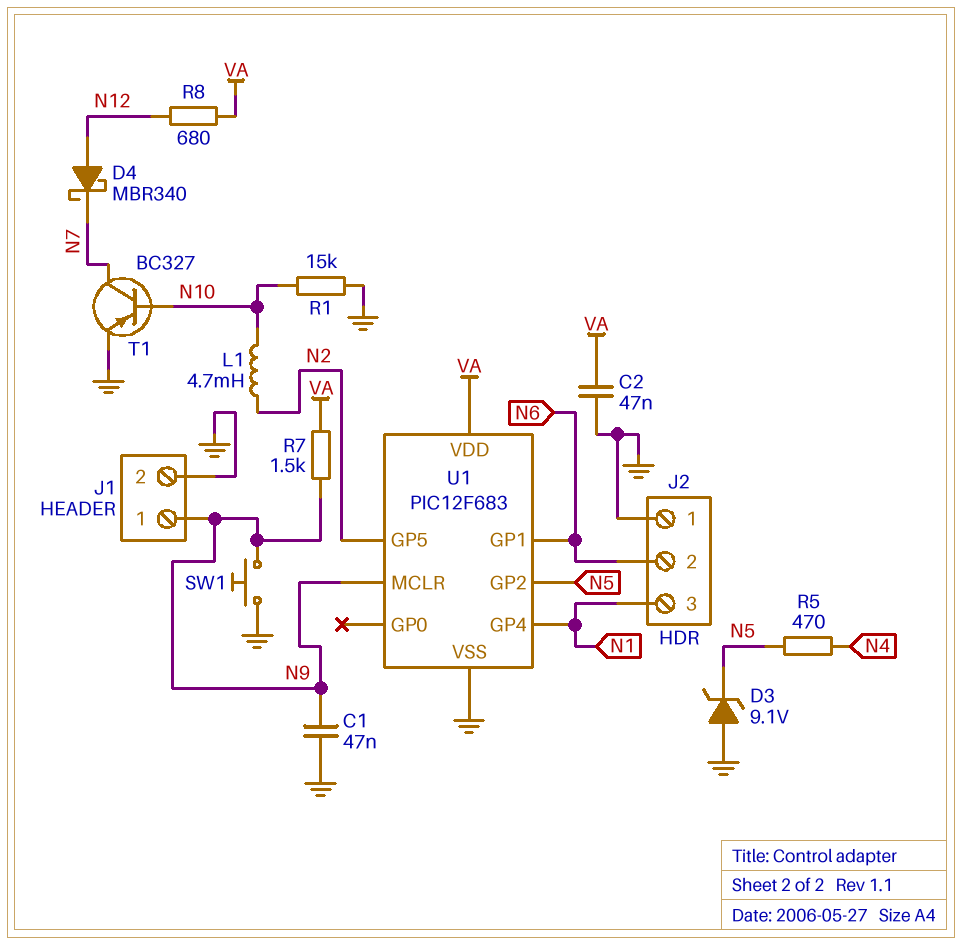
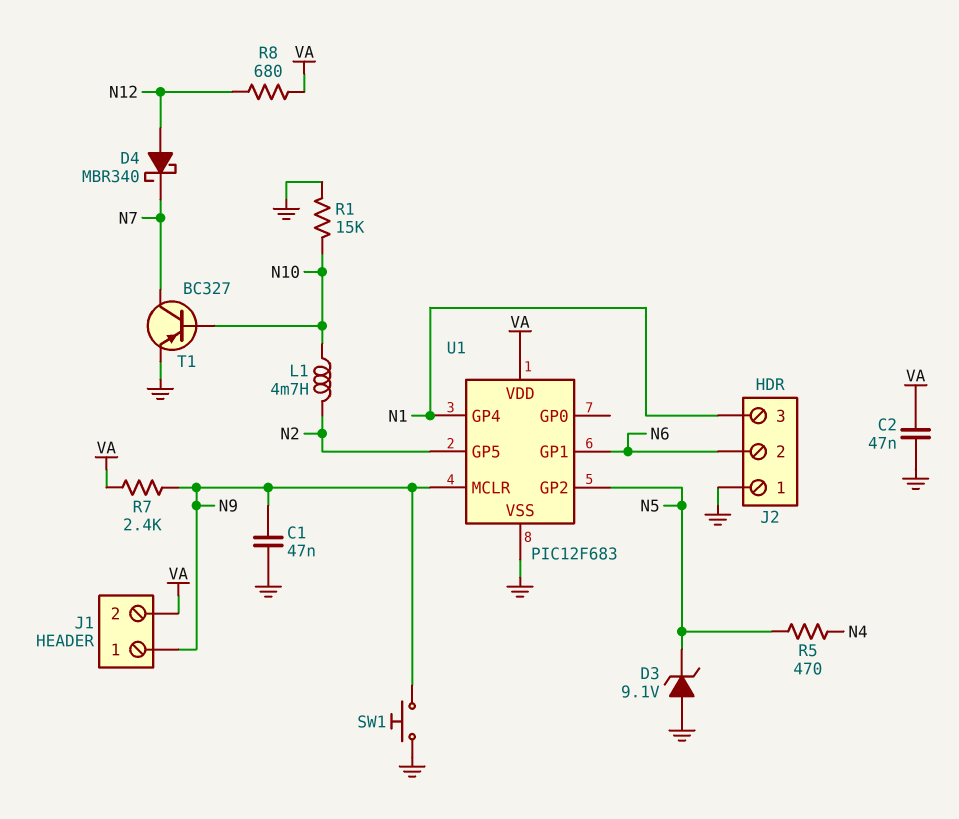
J1 pin 2: GND -> VA
R7: 1.5k (N9, VA) -> 2.4k (N9, VA)

